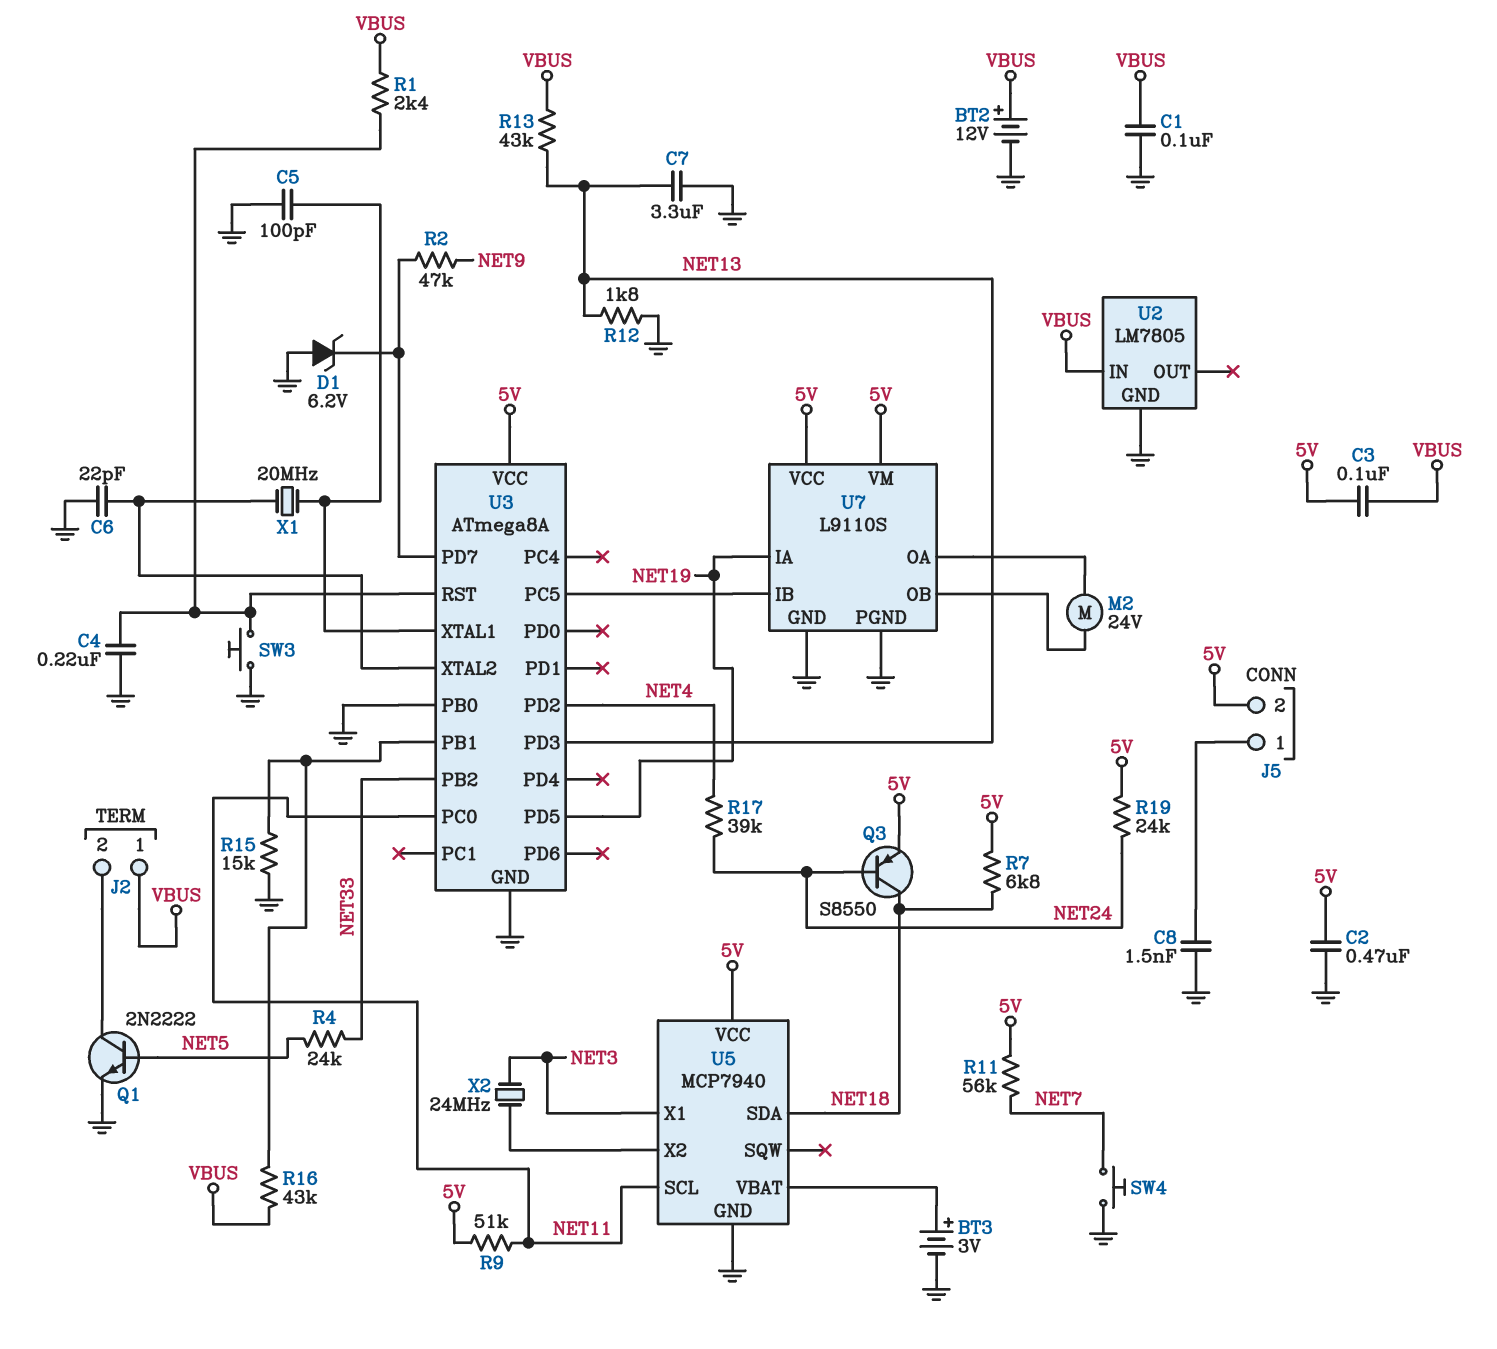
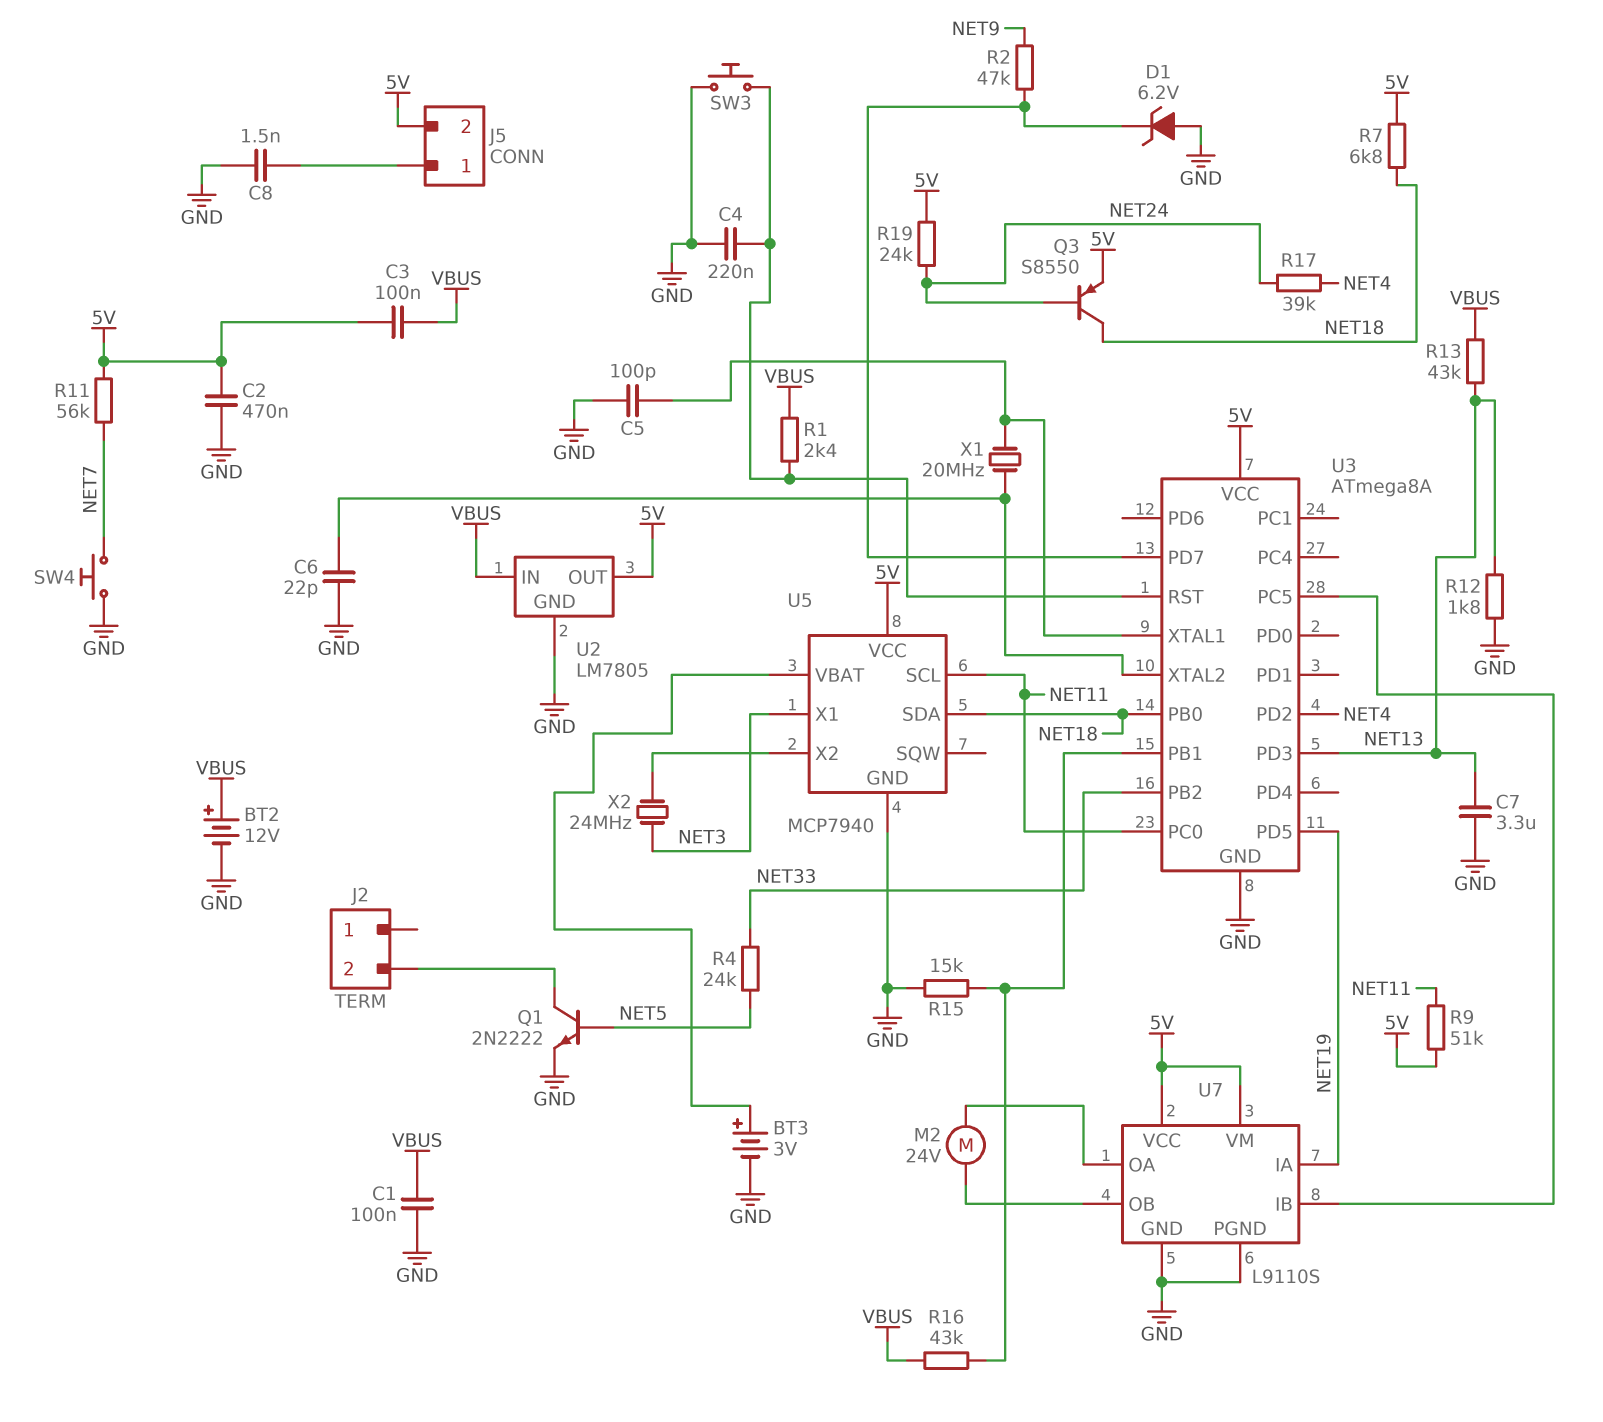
J2 pin 1: VBUS -> none
U2 pin OUT: none -> 5V
U3 pin PB0: GND -> NET18

